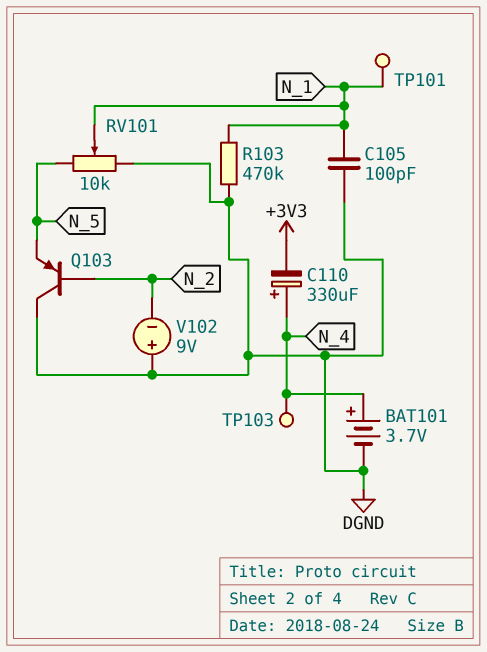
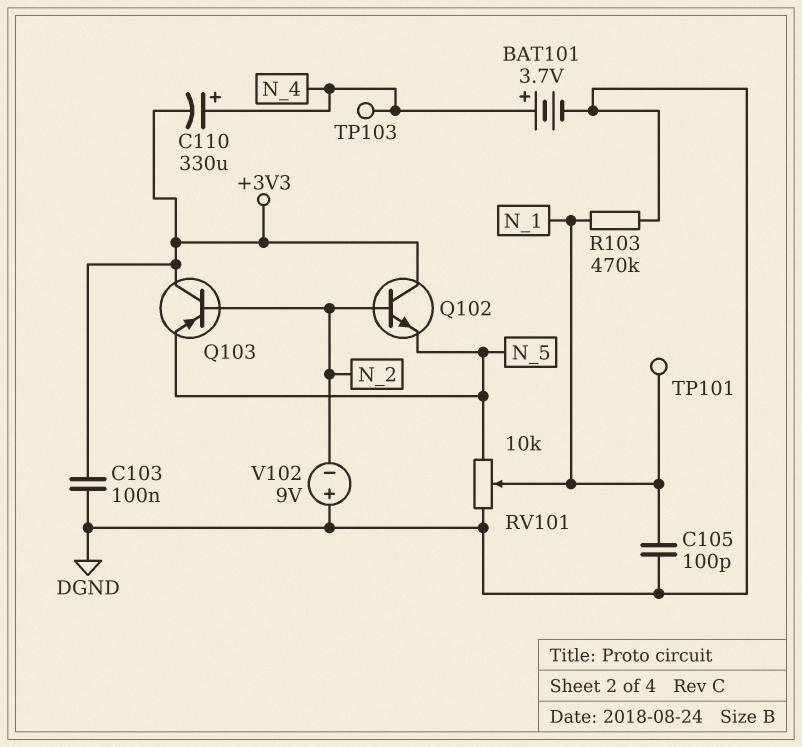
C103: none -> 100nF (+3V3, DGND)
Q102: none -> NPN (B N_2, C +3V3, E N_5)
Q103: PNP (B N_2, C DGND, E N_5) -> PNP (B N_2, C +3V3, E N_5)

